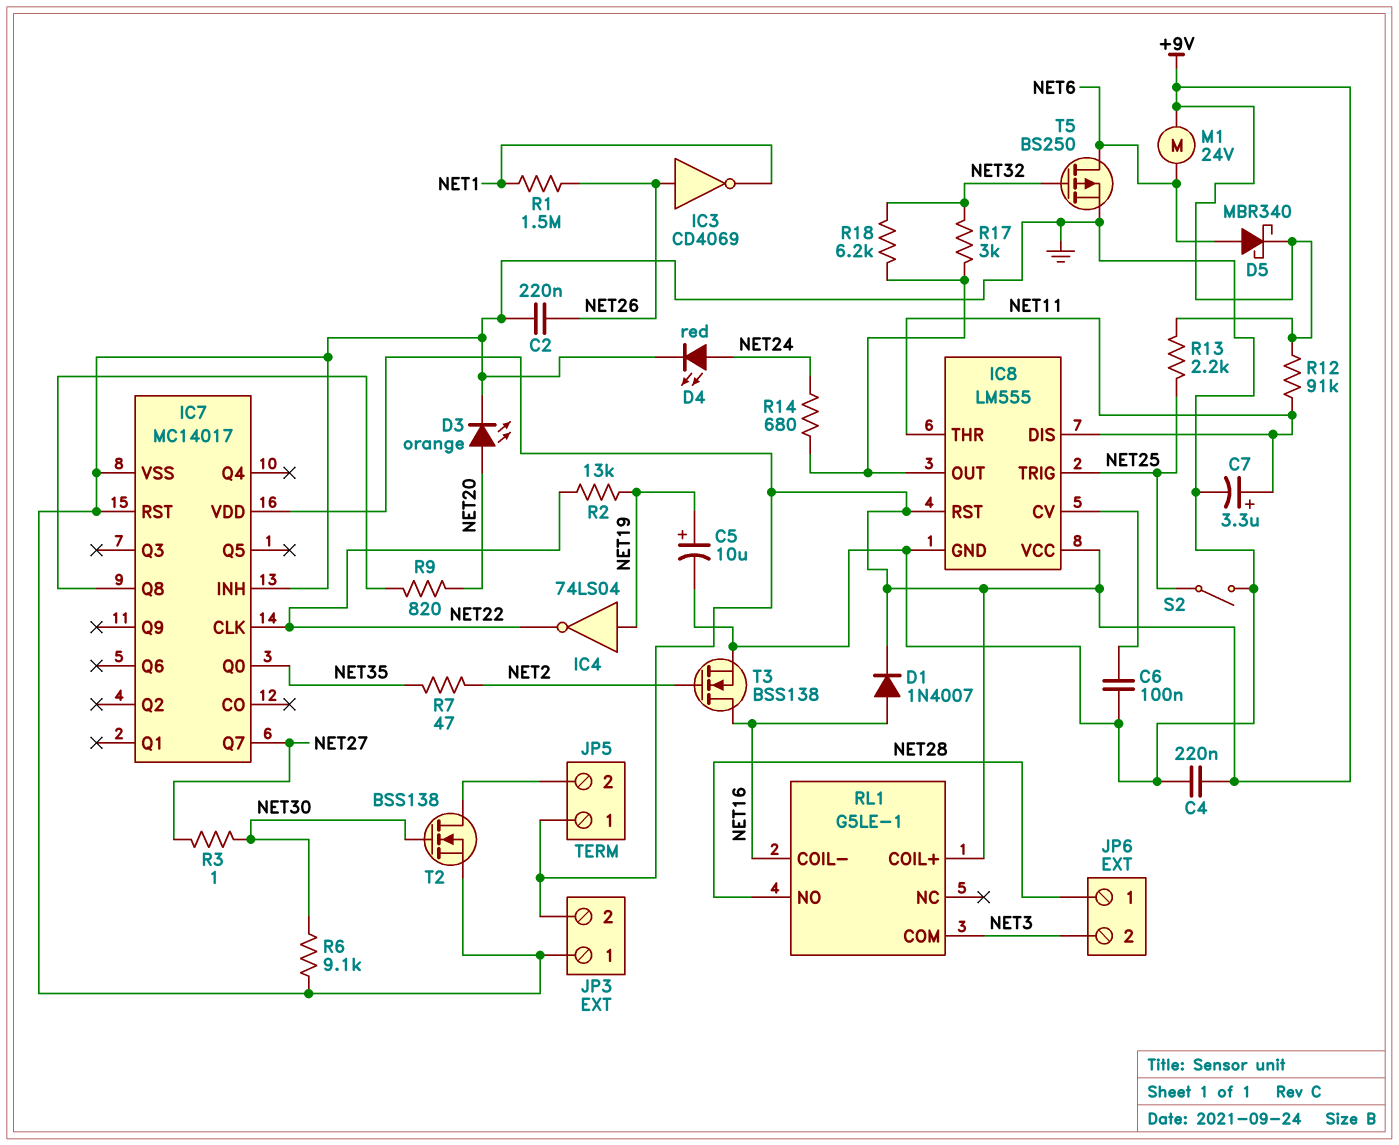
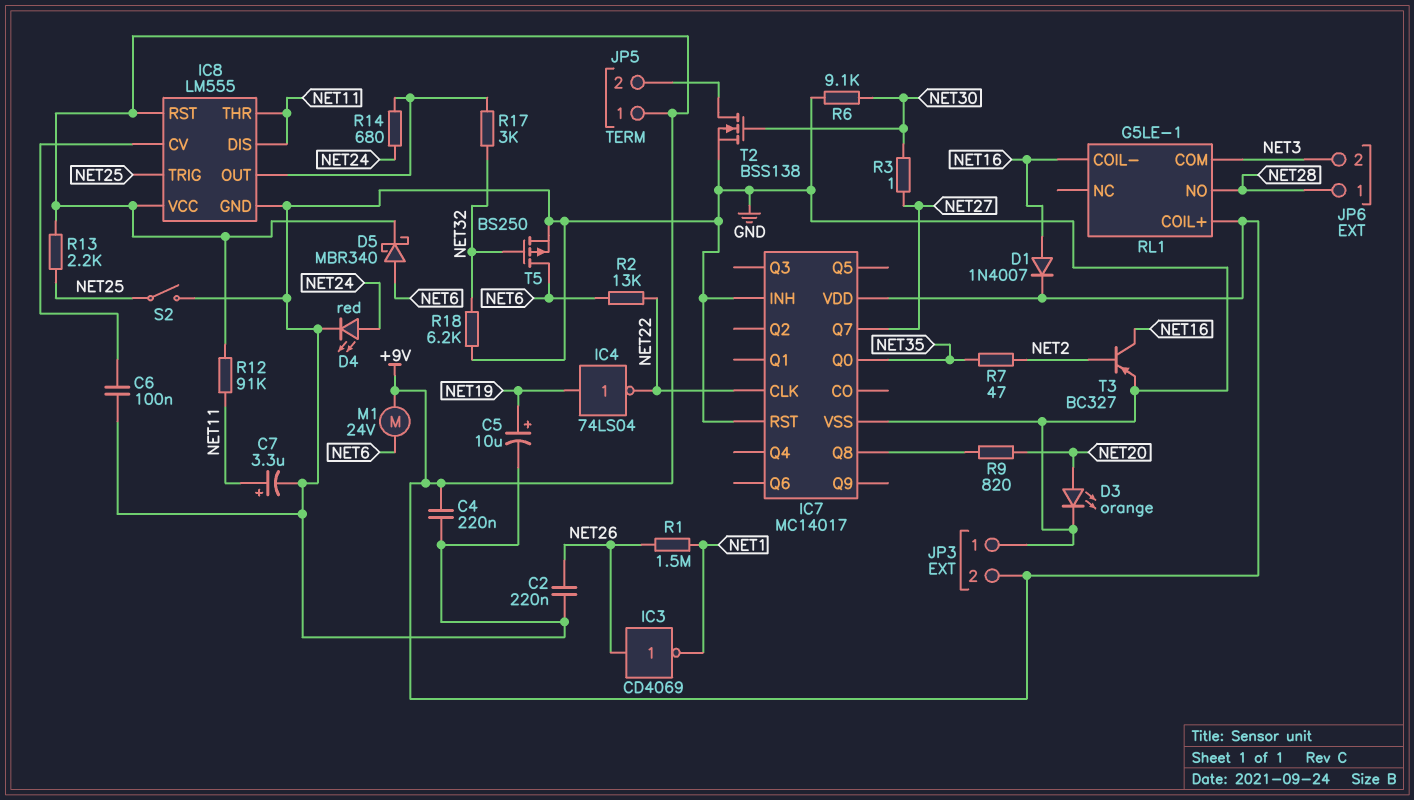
R2: 13k (NET19, NET22) -> 13k (NET6, NET22)
R18: 6.2k (IC8/OUT, NET32) -> 6.2k (GND, NET32)
T3: NMOS BSS138 (G NET2, D NET16, S GND) -> PNP BC327 (B NET2, C NET16, E GND)

